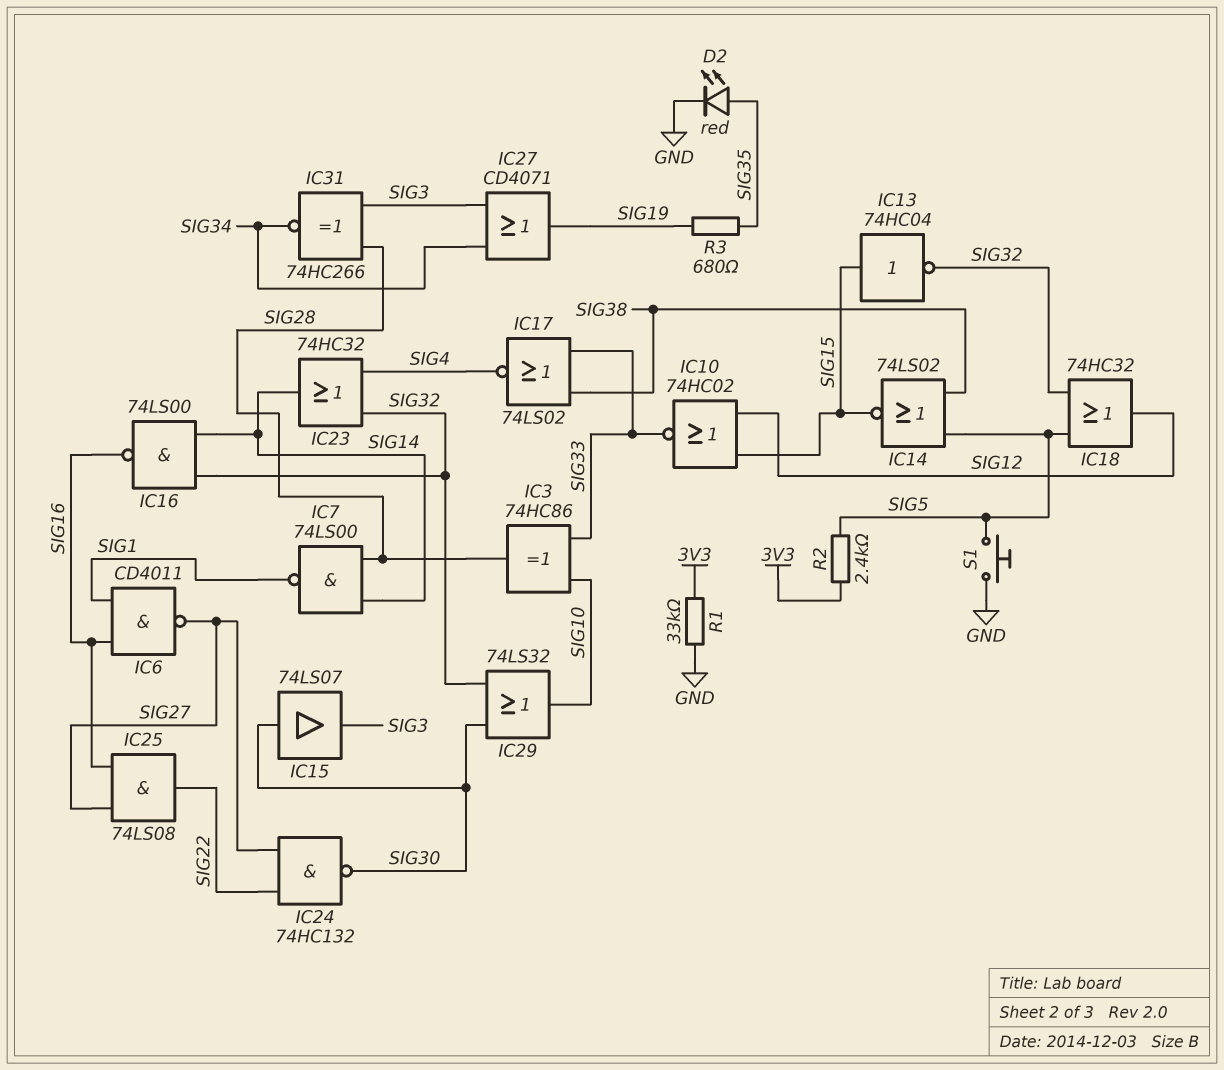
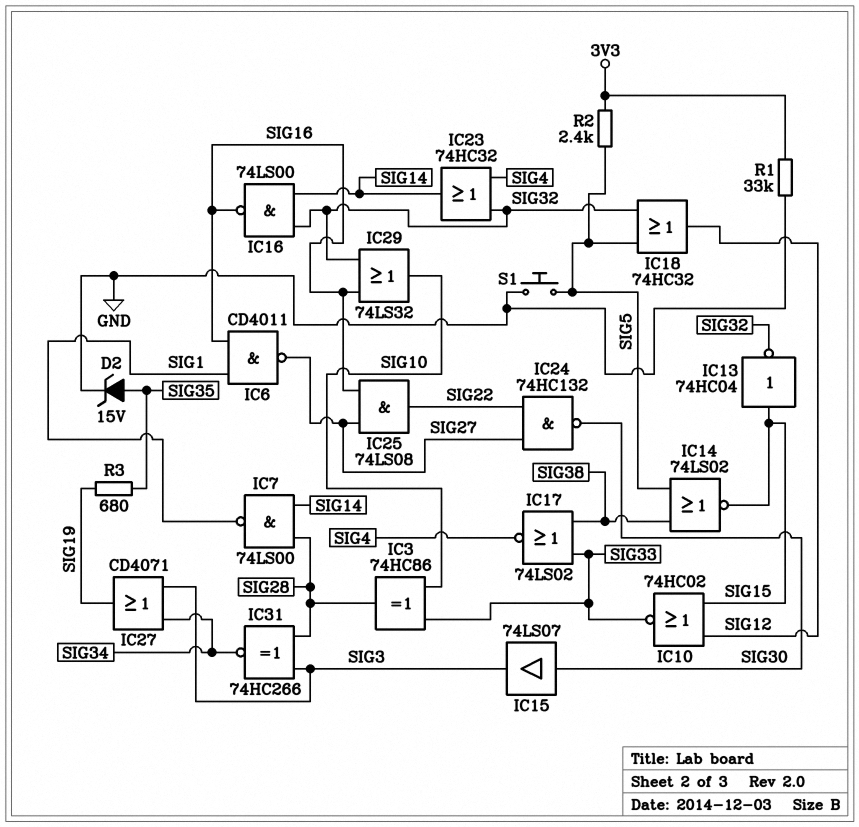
D2: LED red (A SIG35, K GND) -> zener 15V (A SIG35, K GND)
IC29: OR 74LS32 (in SIG30, in SIG32, out SIG10) -> OR 74LS32 (in SIG16, in SIG32, out SIG10)

